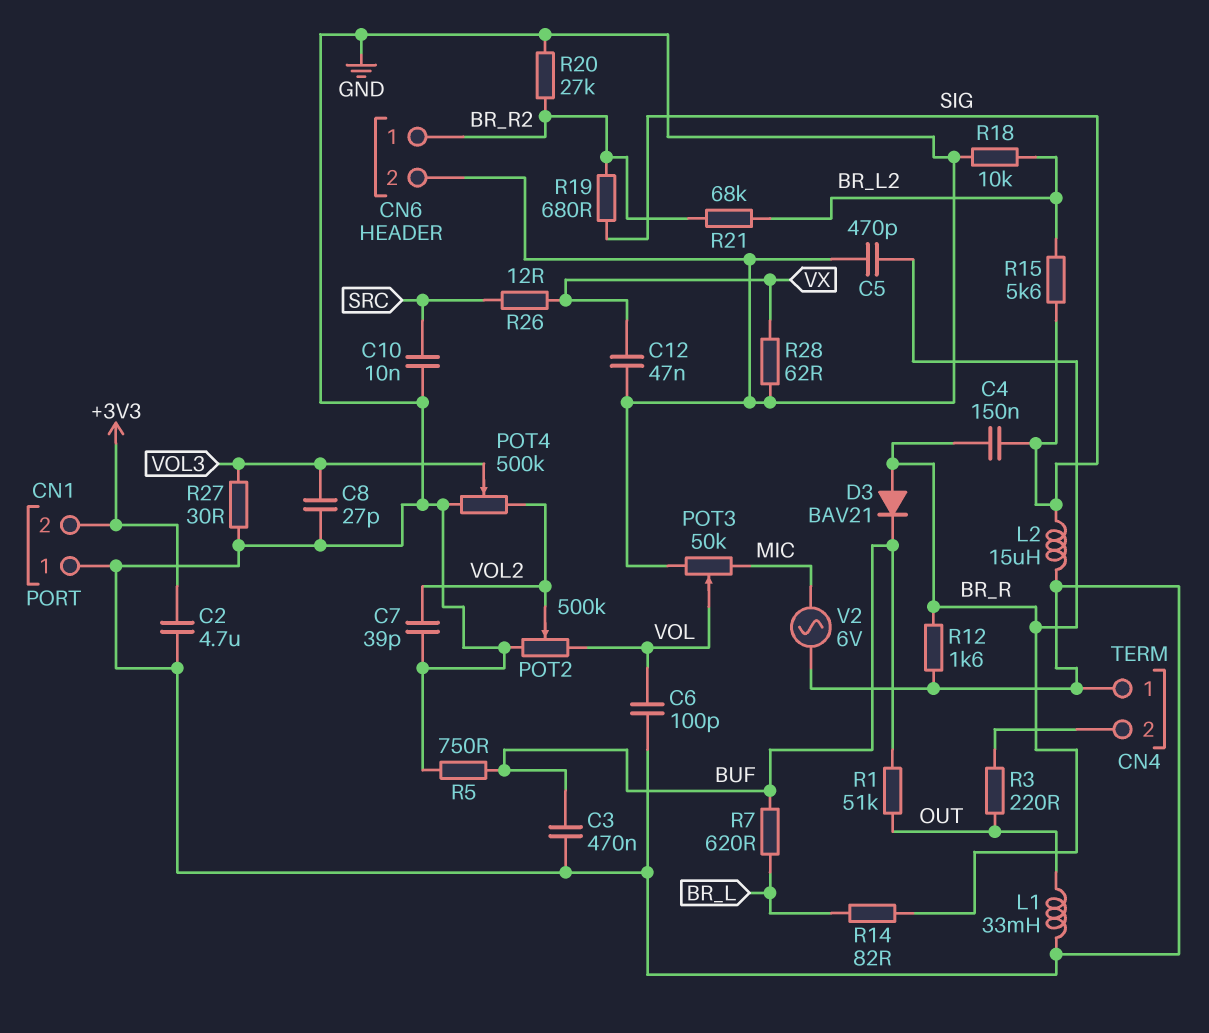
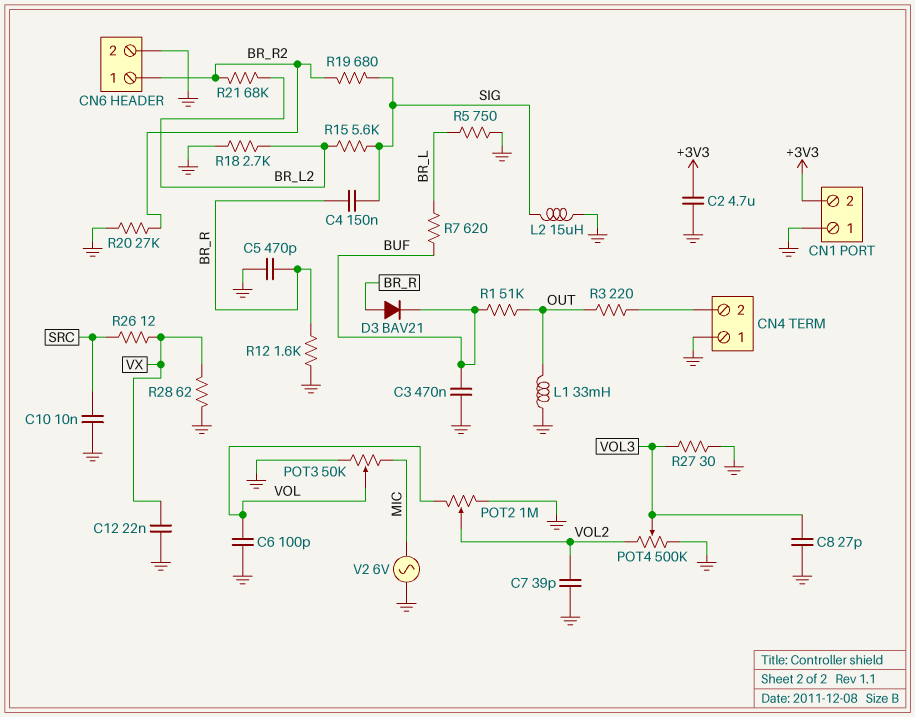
C12: 47nF (GND, VX) -> 22nF (GND, VX)
POT2: 500k (GND, VOL, wiper VOL2) -> 1M (GND, VOL, wiper VOL2)
R5: 750 (BUF, GND) -> 750 (BR_L, GND)
R14: 82 (BR_L, BR_R) -> none
R18: 10k (BR_L2, GND) -> 2.7k (BR_L2, GND)

